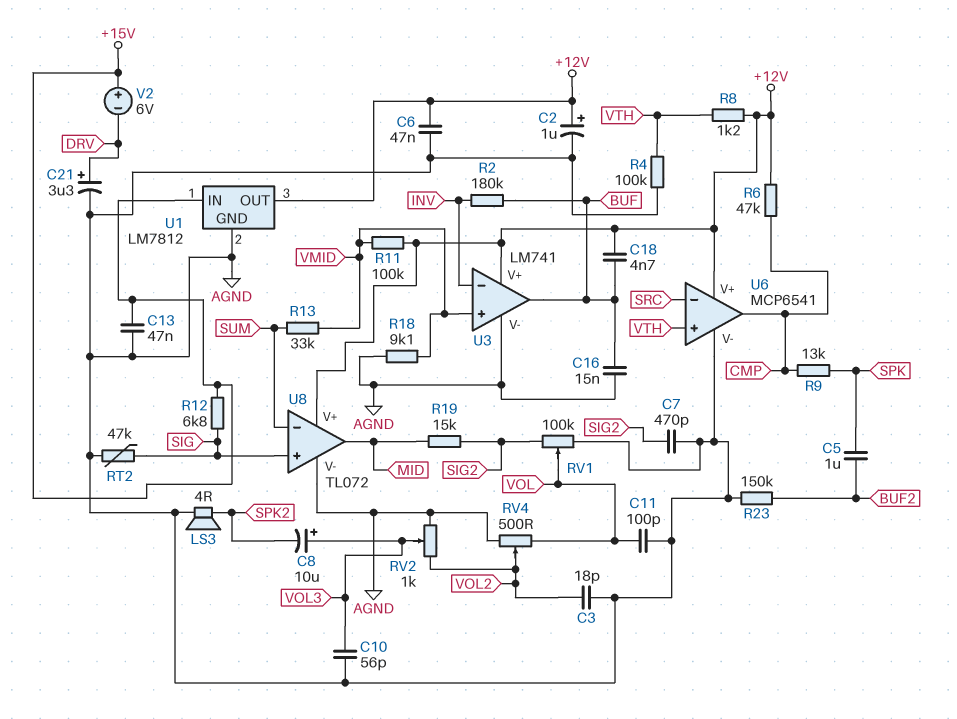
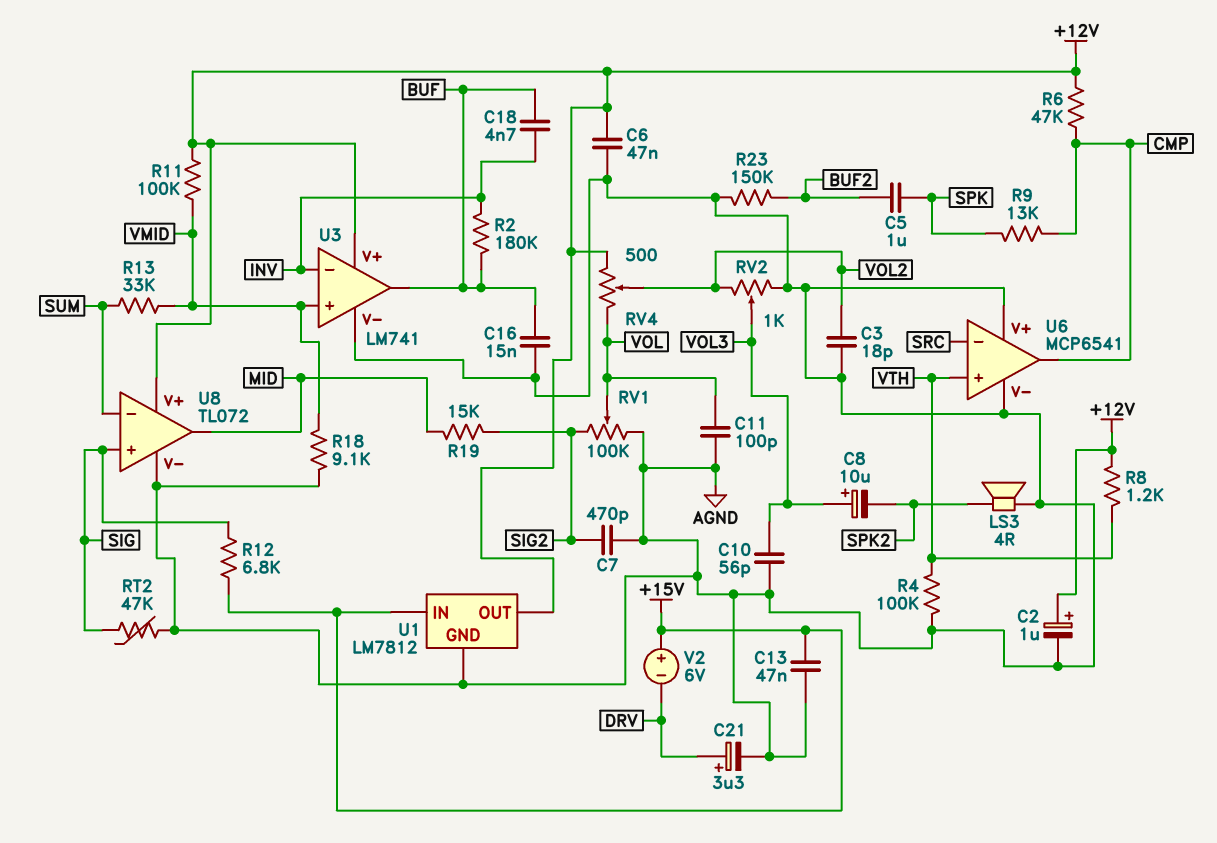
C18: 4.7nF (+12V, BUF) -> 4.7nF (BUF, INV)
RV4: 500 (AGND, VOL, wiper VOL2) -> 500 (+12V, VOL, wiper VOL2)
U6 pin V+: +12V -> AGND

